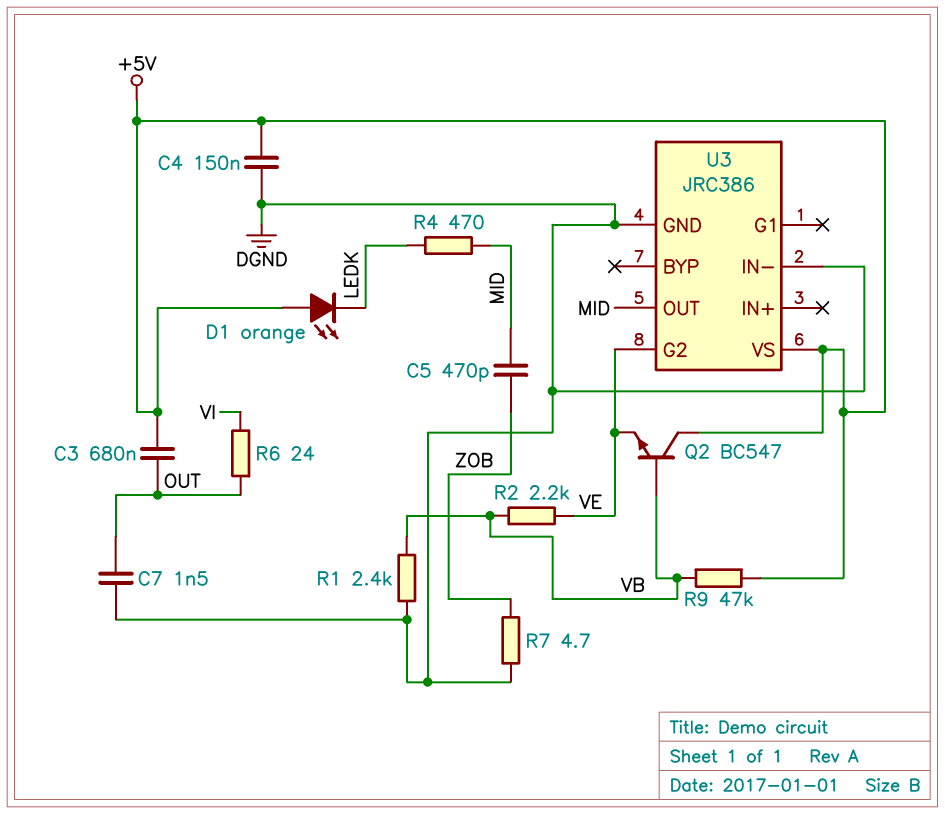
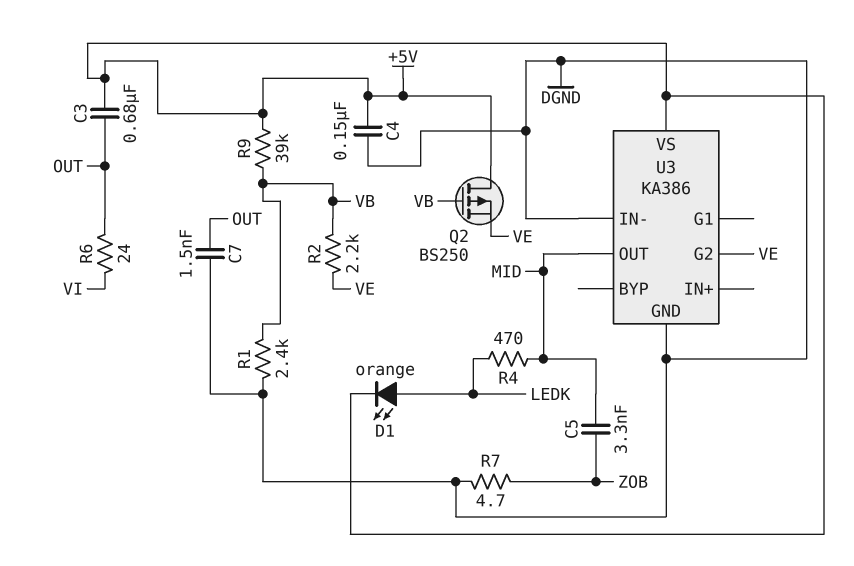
C5: 470pF (MID, ZOB) -> 3.3nF (MID, ZOB)
D1: LED orange (A +5V, K LEDK) -> LED orange (A LEDK, K +5V)
Q2: NPN BC547 (B VB, C +5V, E VE) -> PMOS BS250 (G VB, D +5V, S VE)
R9: 47k (+5V, VB) -> 39k (+5V, VB)
U3: JRC386 -> KA386

